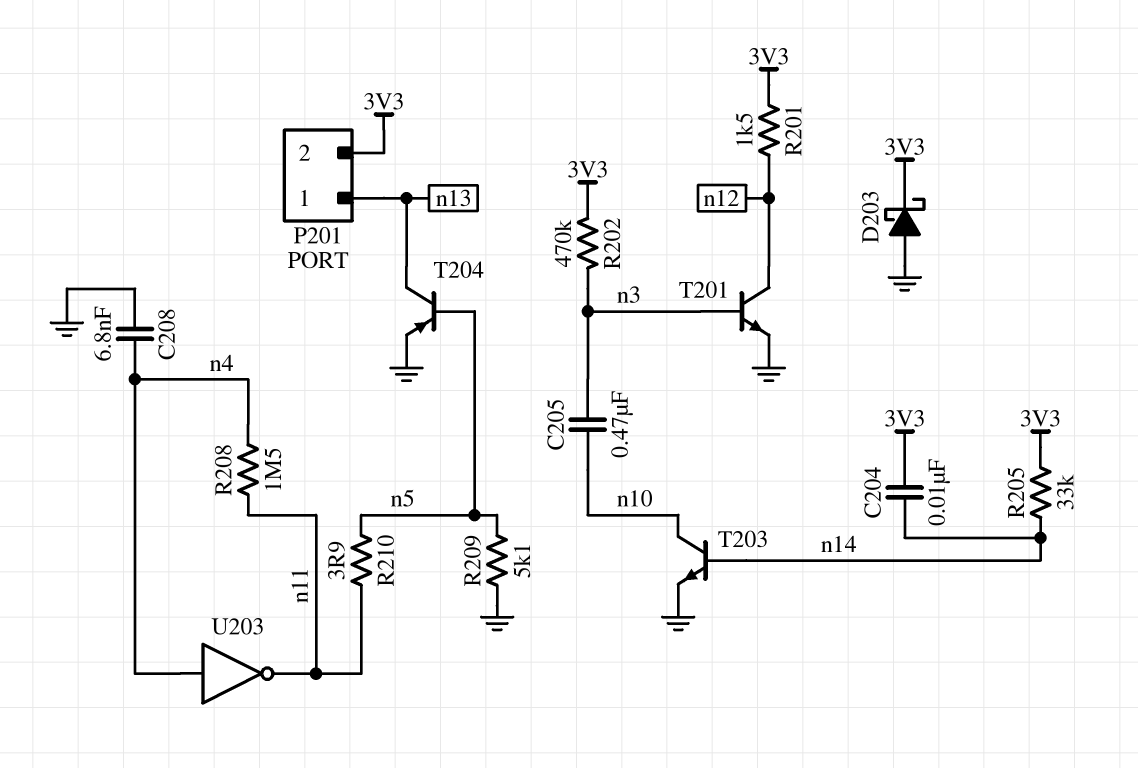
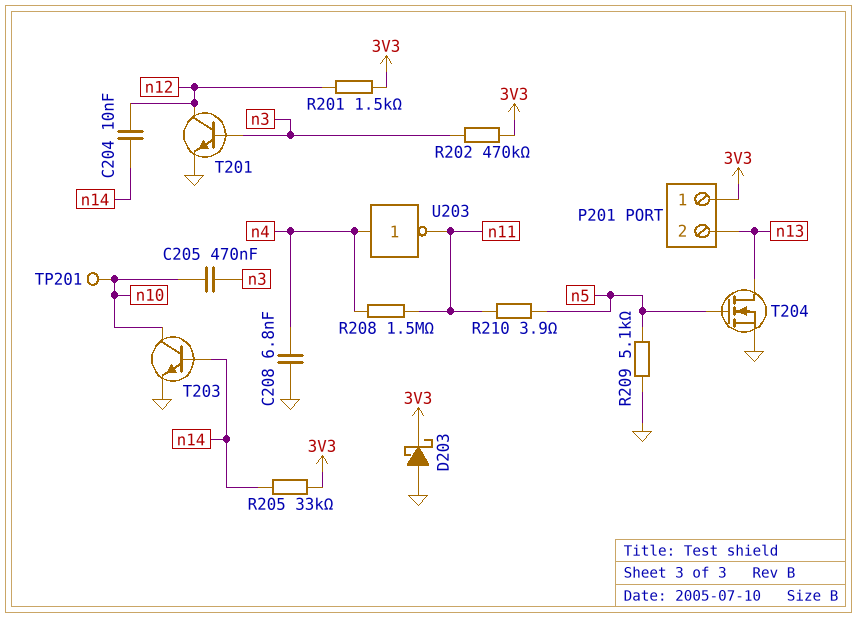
C204: 10nF (3V3, n14) -> 10nF (n12, n14)
P201 pin 1: n13 -> 3V3
P201 pin 2: 3V3 -> n13
T204: PNP (B n5, C n13, E GND) -> NMOS (G n5, D n13, S GND)
TP201: none -> test point (n10)

